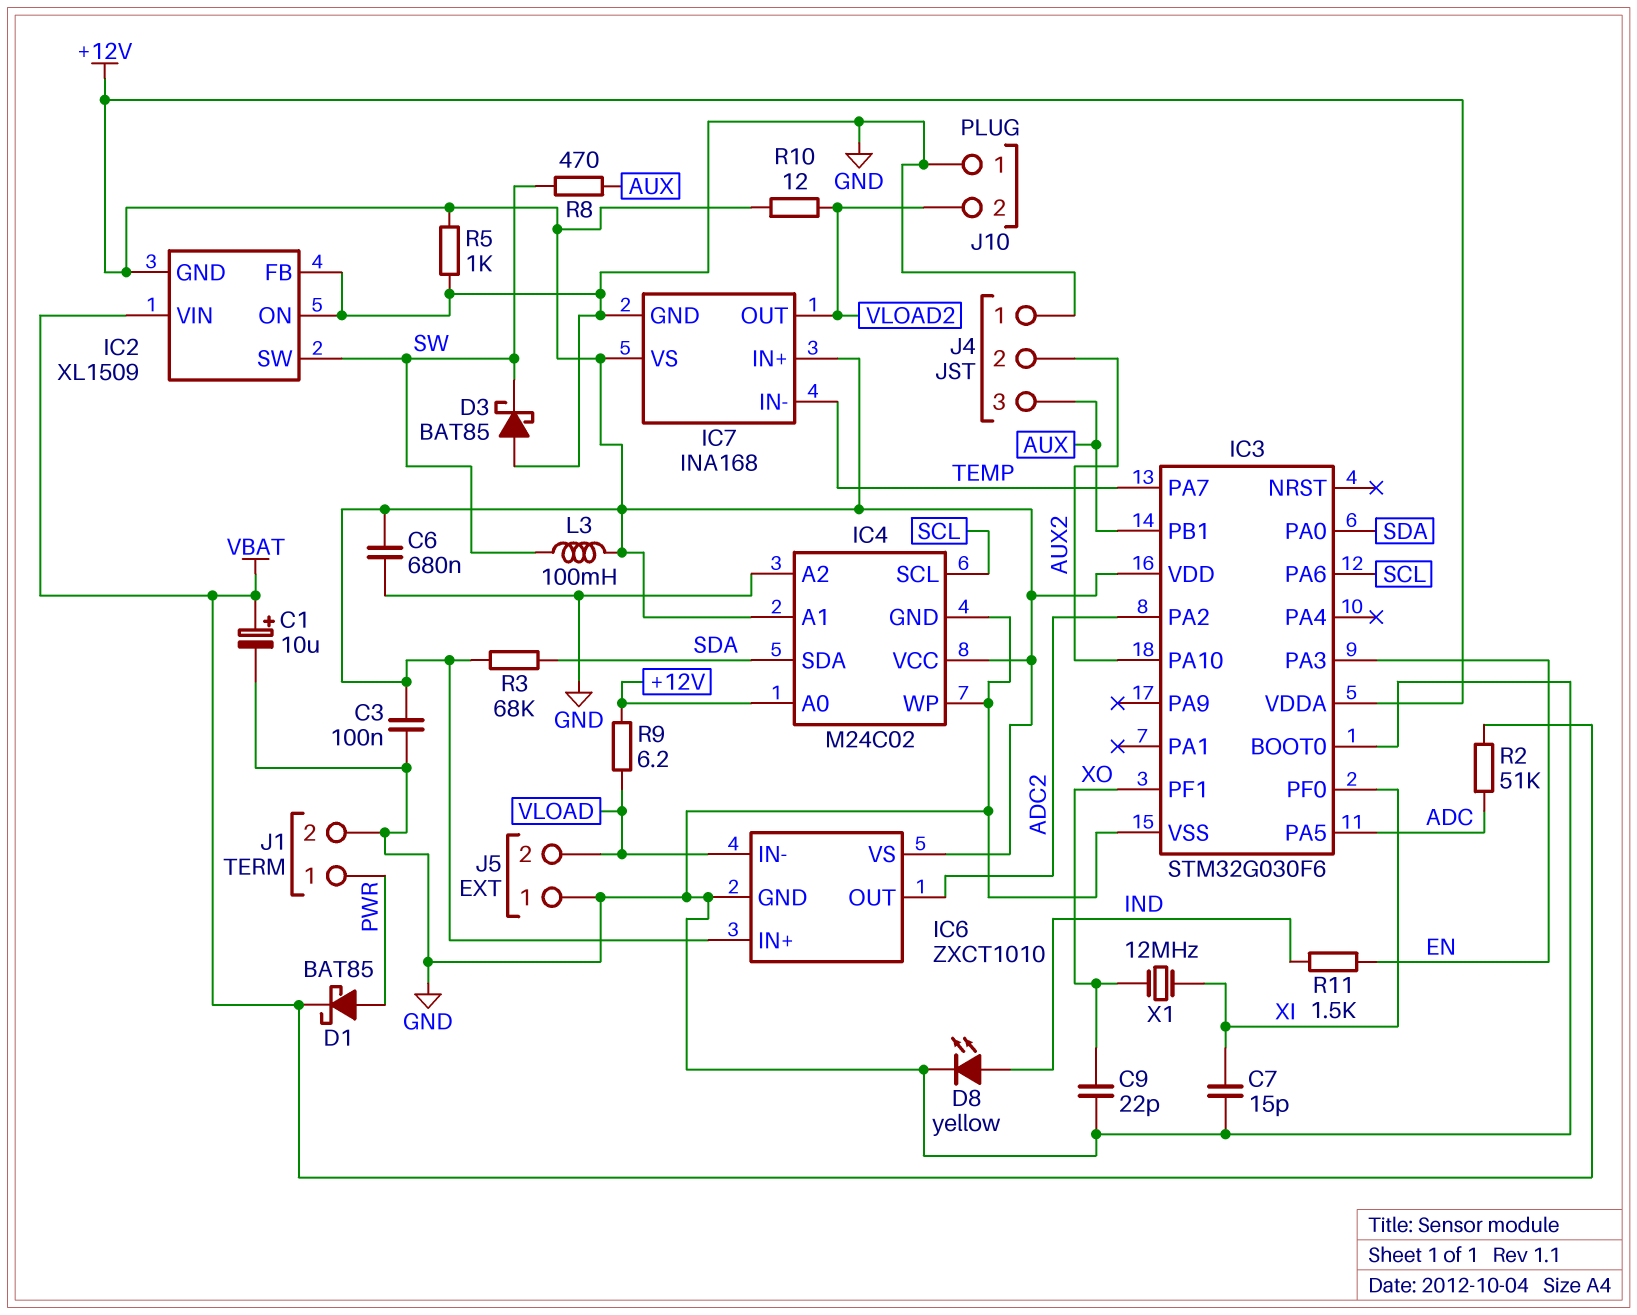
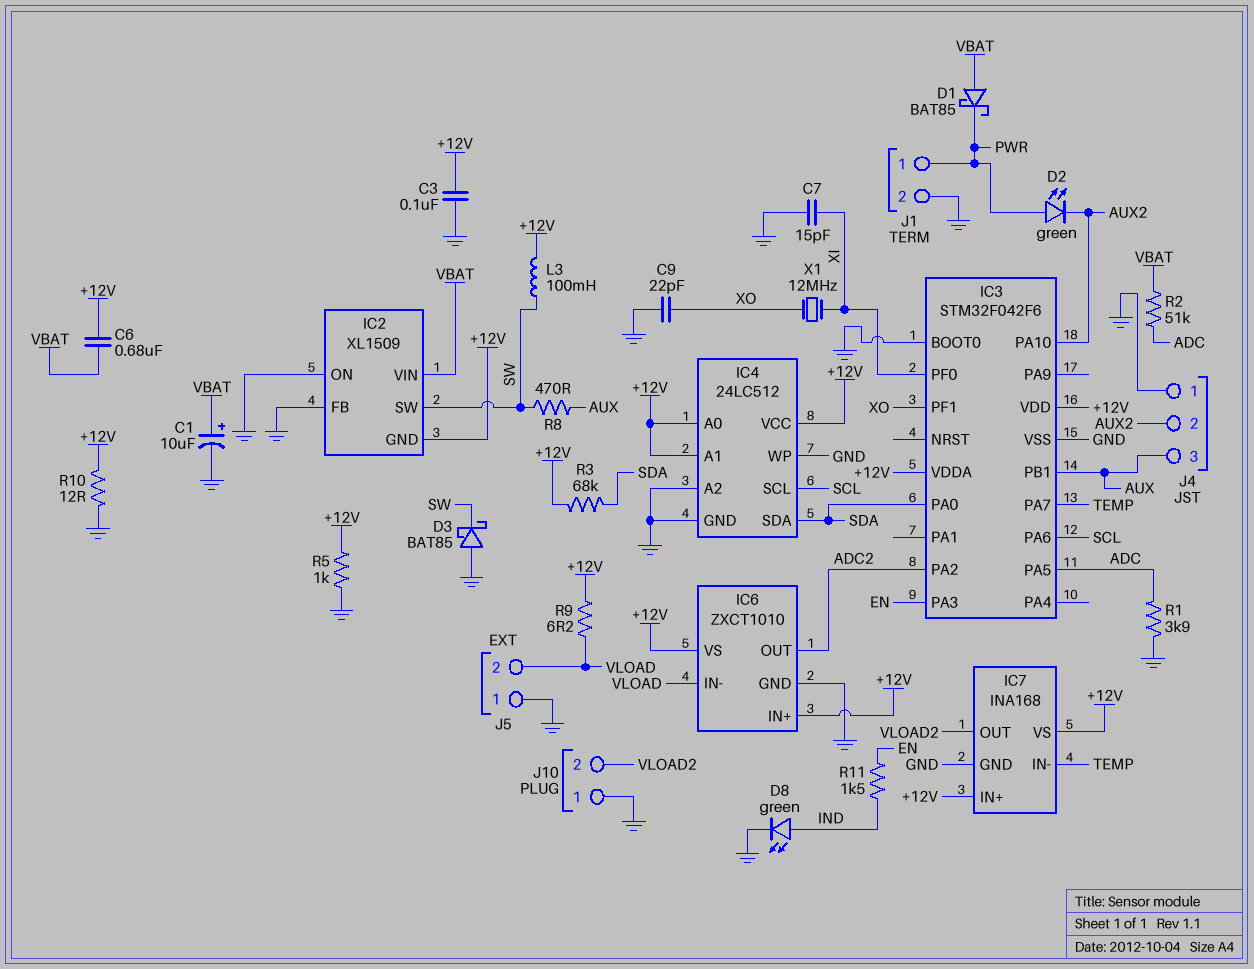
C6: 680nF (+12V, GND) -> 680nF (+12V, VBAT)
D1: schottky BAT85 (A PWR, K VBAT) -> schottky BAT85 (A VBAT, K PWR)
D2: none -> LED green (A PWR, K AUX2)
D8: LED yellow (A IND, K GND) -> LED green (A IND, K GND)
IC3: STM32G030F6 -> STM32F042F6
IC4: M24C02 -> 24LC512
R1: none -> 3.9k (ADC, GND)
R10: 12 (+12V, VLOAD2) -> 12 (+12V, GND)

